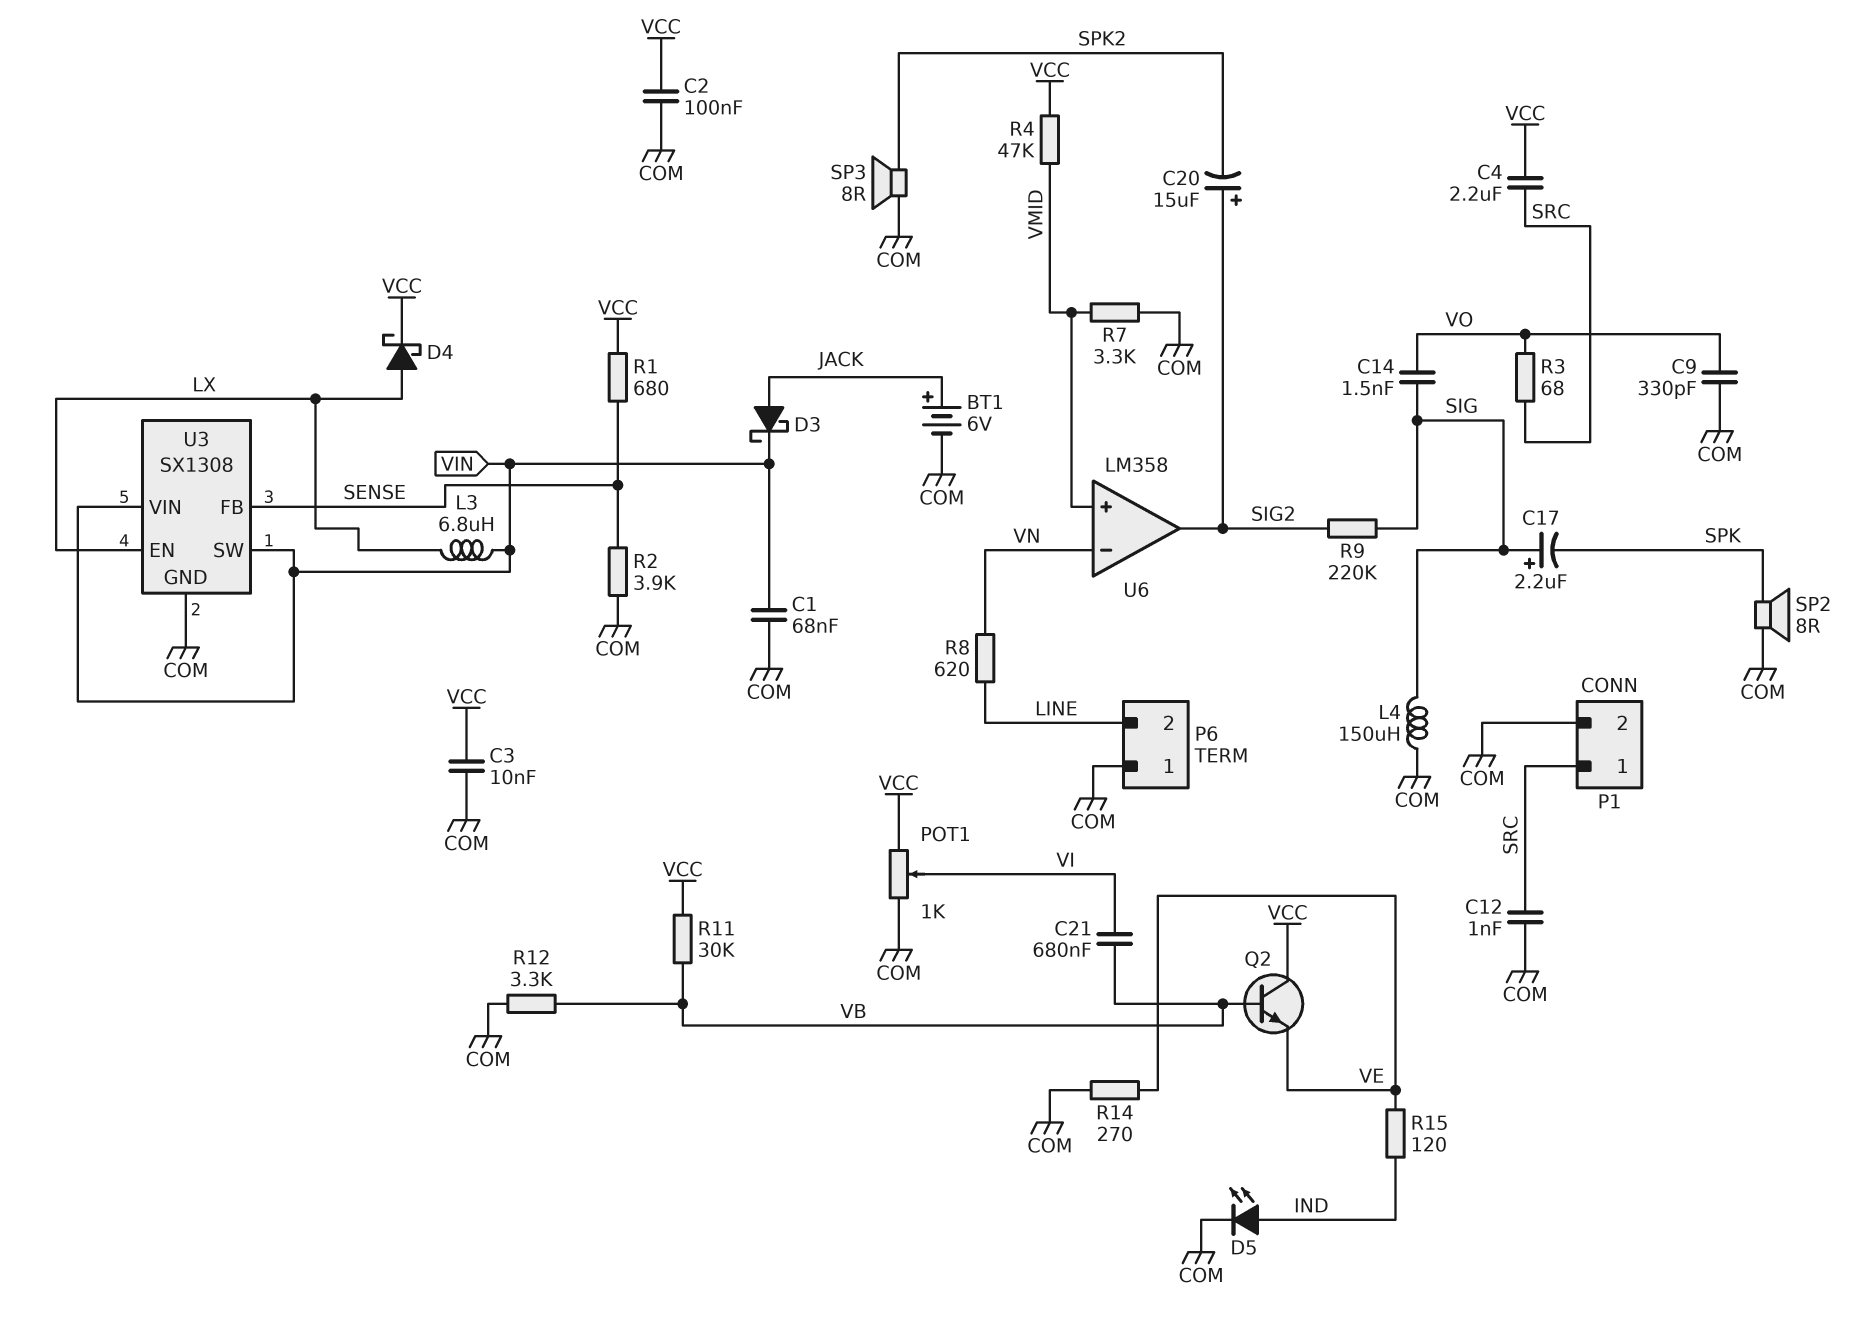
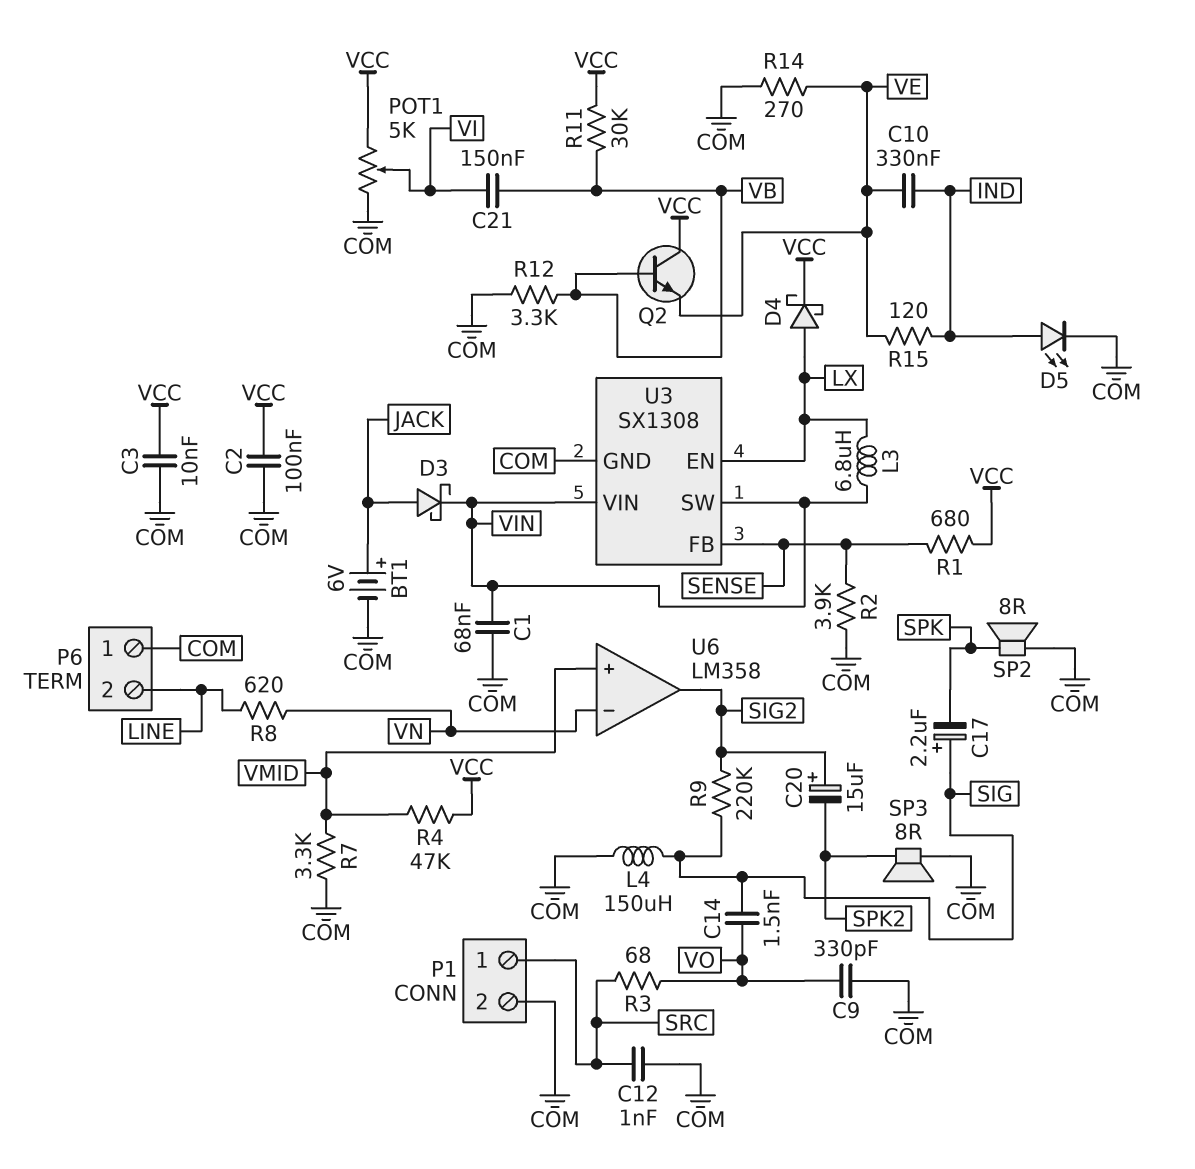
C4: 2.2uF (SRC, VCC) -> none
C10: none -> 330nF (IND, VE)
C21: 680nF (VB, VI) -> 150nF (VB, VI)
POT1: 1k (COM, VCC, wiper VI) -> 5k (COM, VCC, wiper VI)

